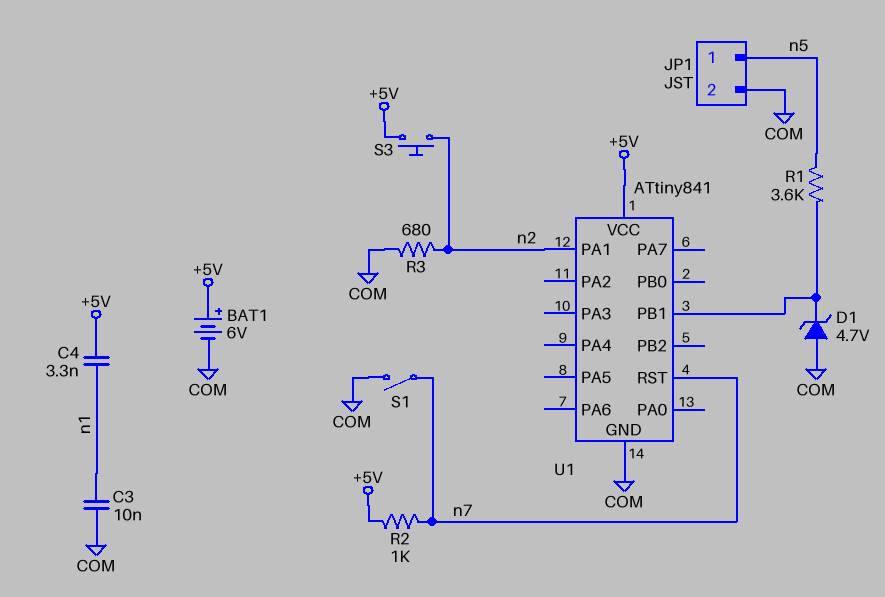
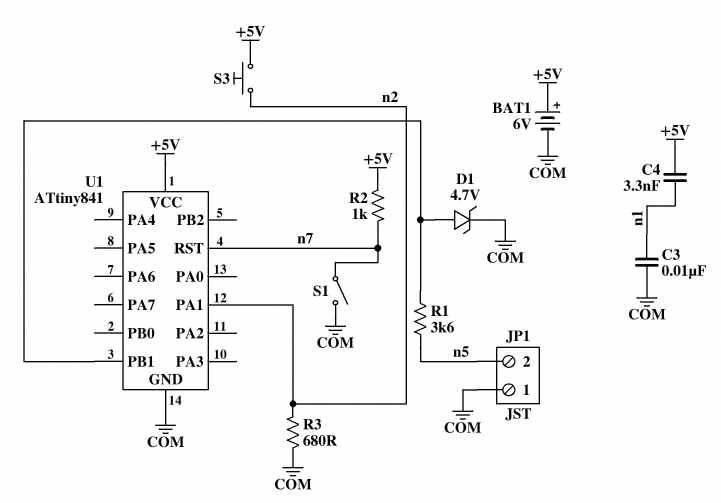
D1: zener 4.7V (A COM, K U1/PB1) -> zener 4.7V (A U1/PB1, K COM)
JP1 pin 1: n5 -> COM
JP1 pin 2: COM -> n5

